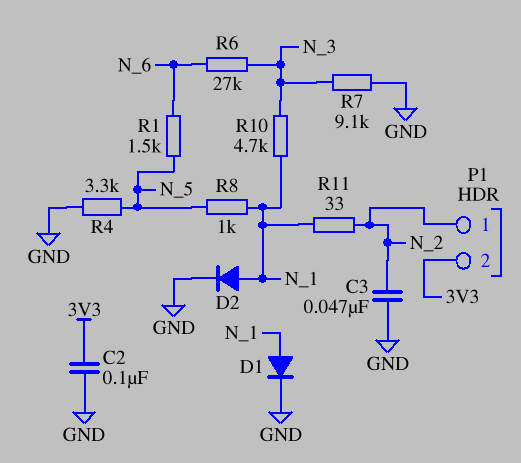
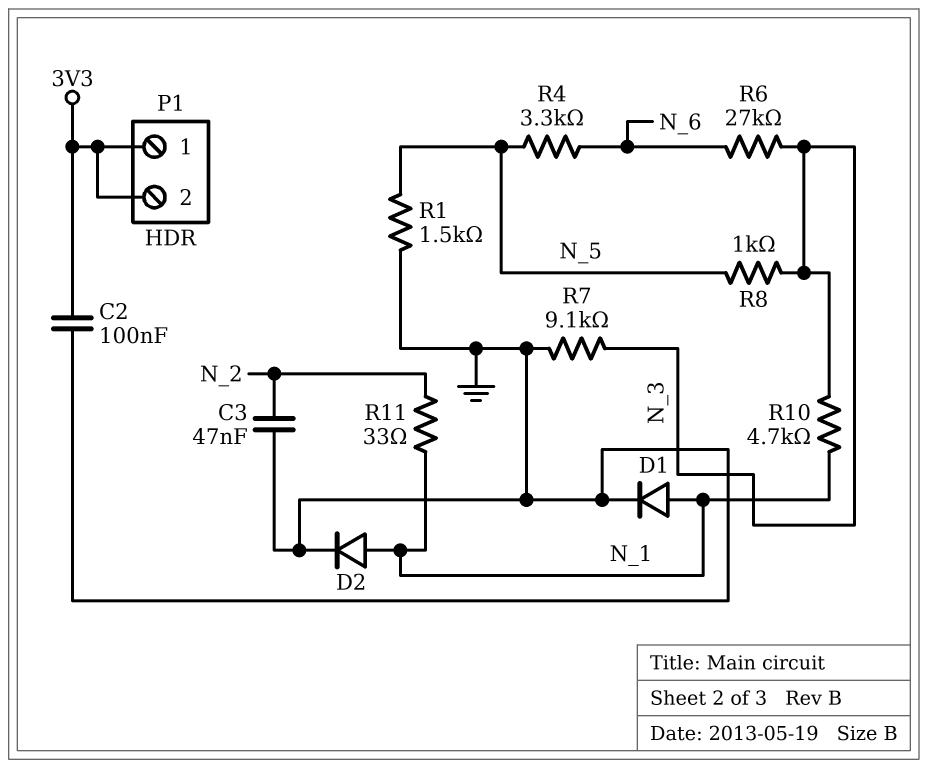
P1 pin 1: N_2 -> 3V3
R1: 1.5k (N_5, N_6) -> 1.5k (GND, N_5)
R4: 3.3k (GND, N_5) -> 3.3k (N_5, N_6)
R8: 1k (N_1, N_5) -> 1k (N_3, N_5)

